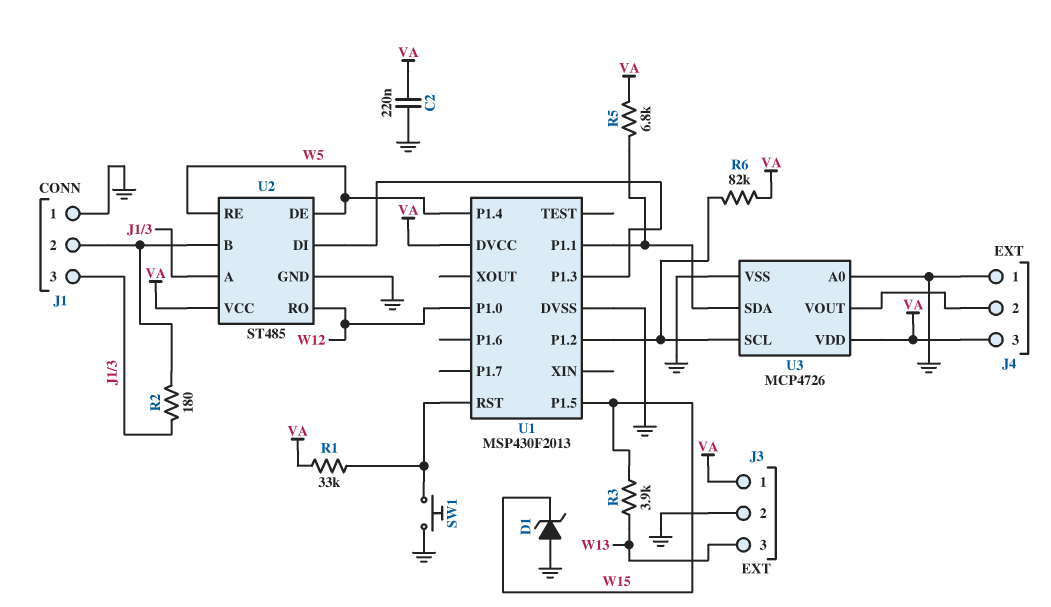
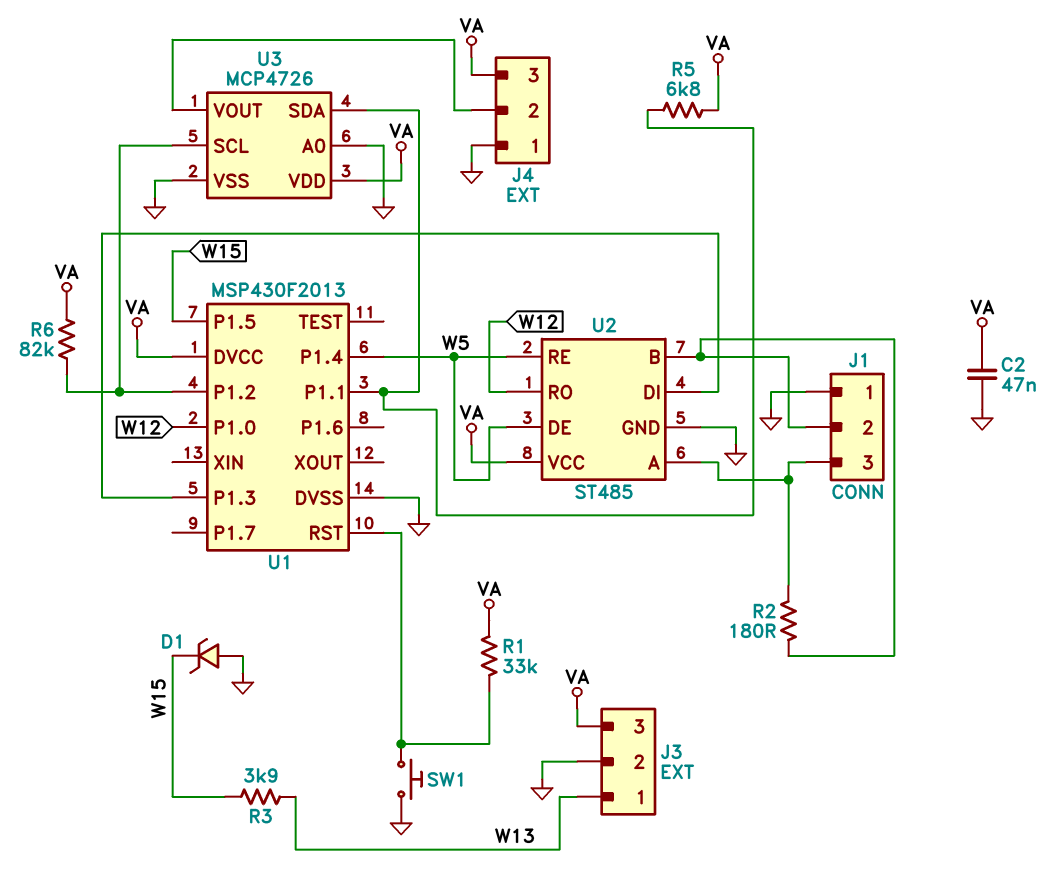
C2: 220nF (GND, VA) -> 47nF (GND, VA)
J3 pin 1: VA -> W13
J3 pin 3: W13 -> VA

